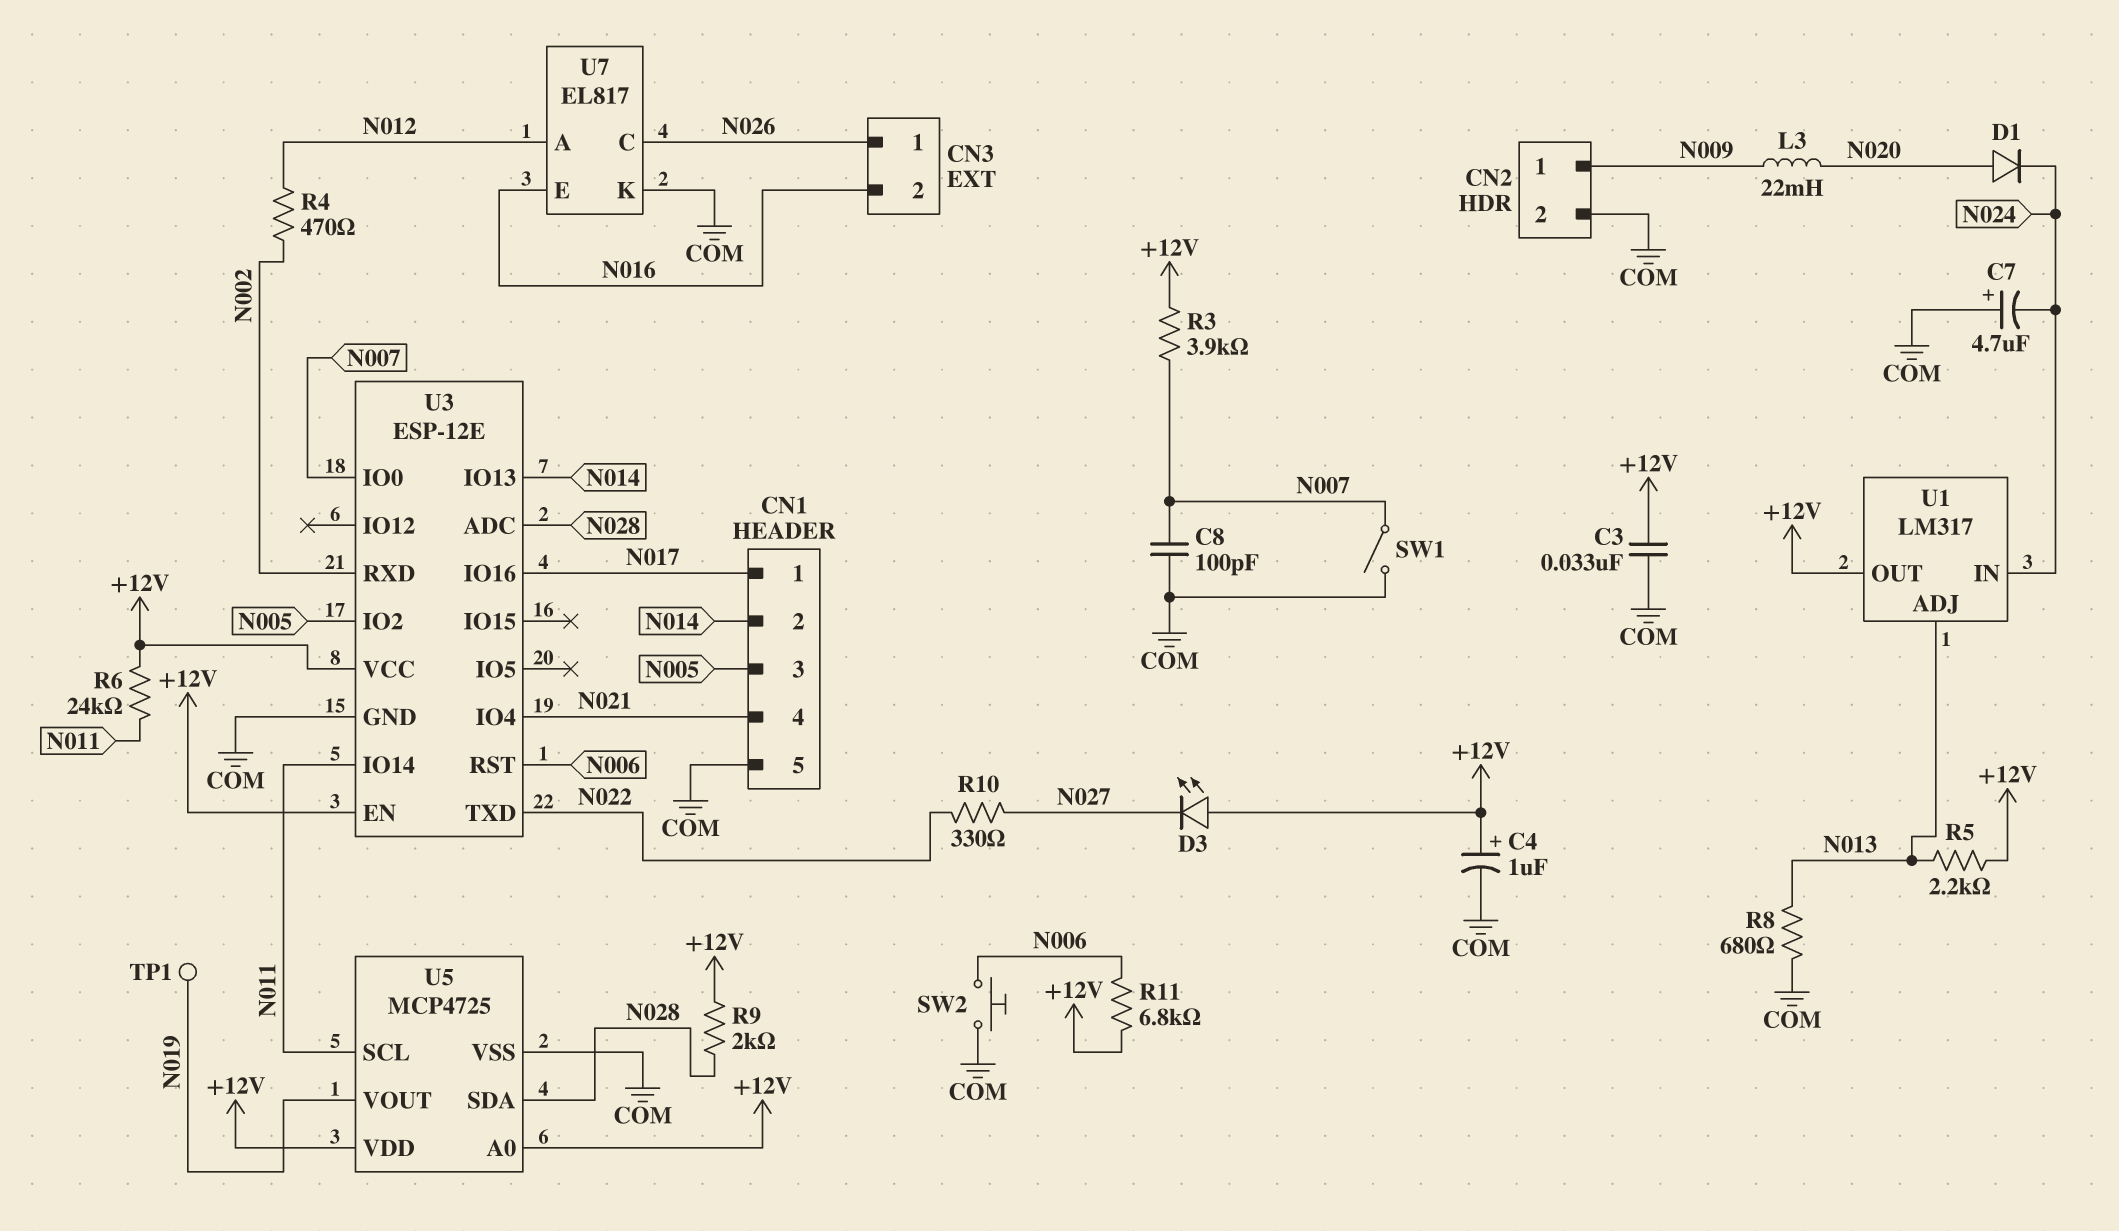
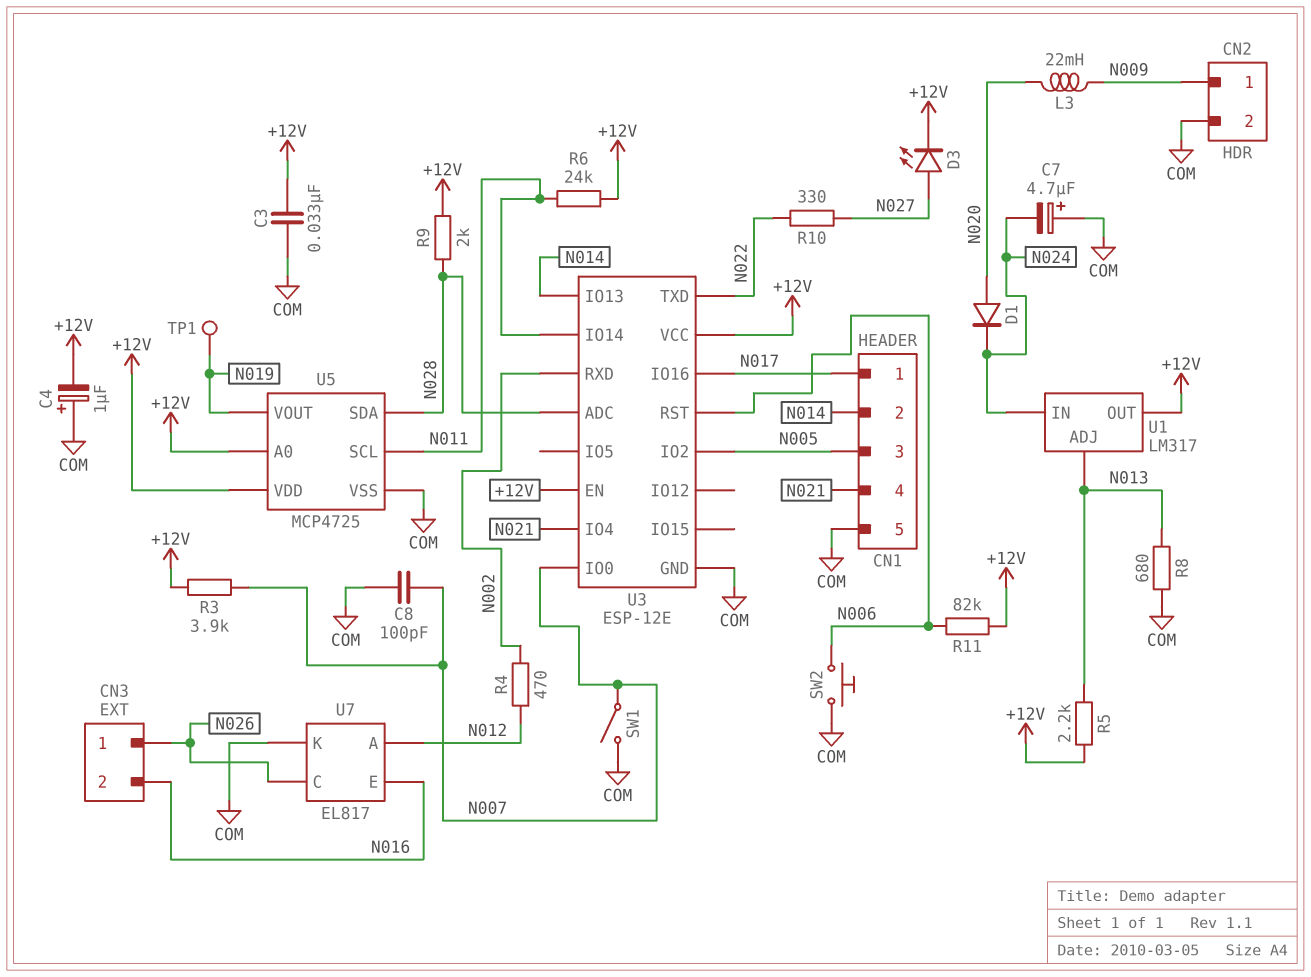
C4: 1uF (plus +12V, minus COM) -> 1uF (plus COM, minus +12V)
D3: LED (A +12V, K N027) -> LED (A N027, K +12V)
R11: 6.8k (+12V, N006) -> 82k (+12V, N006)

